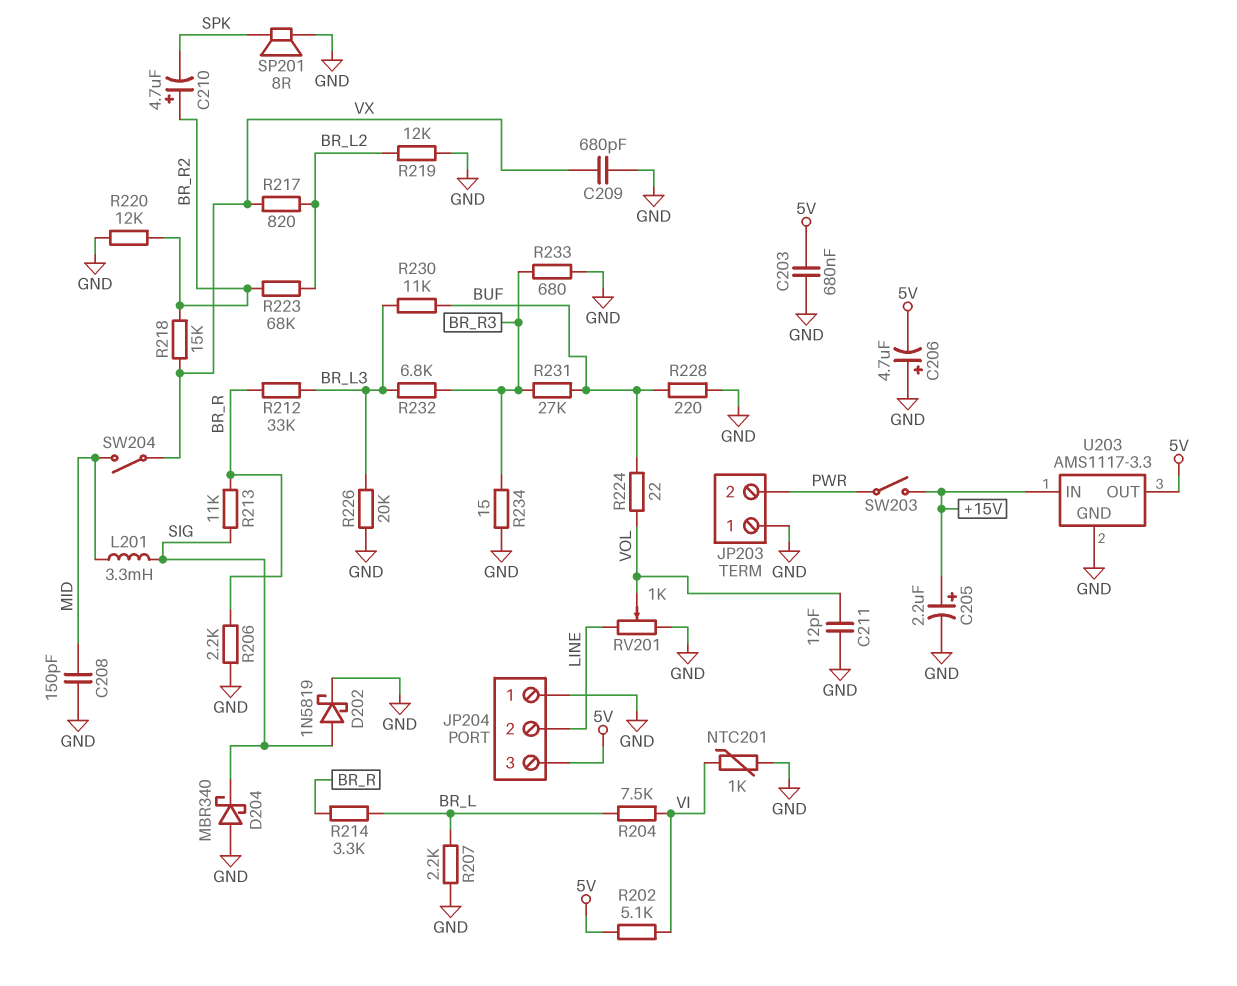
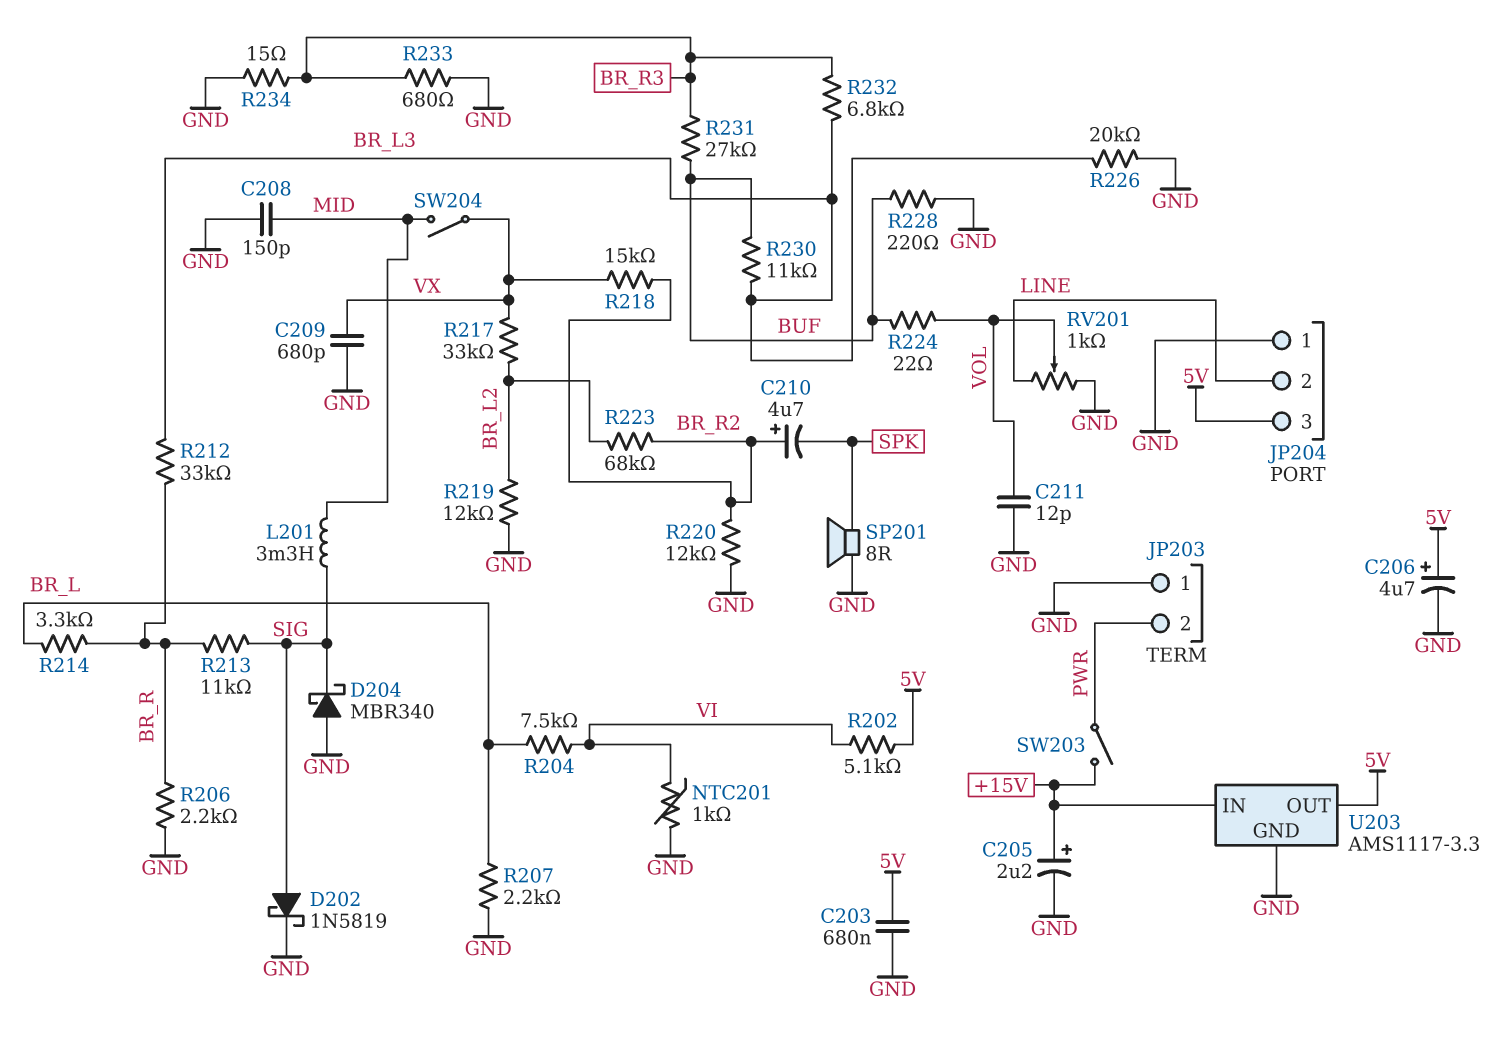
C206: 4.7uF (plus GND, minus 5V) -> 4.7uF (plus 5V, minus GND)
R217: 820 (BR_L2, VX) -> 33k (BR_L2, VX)

